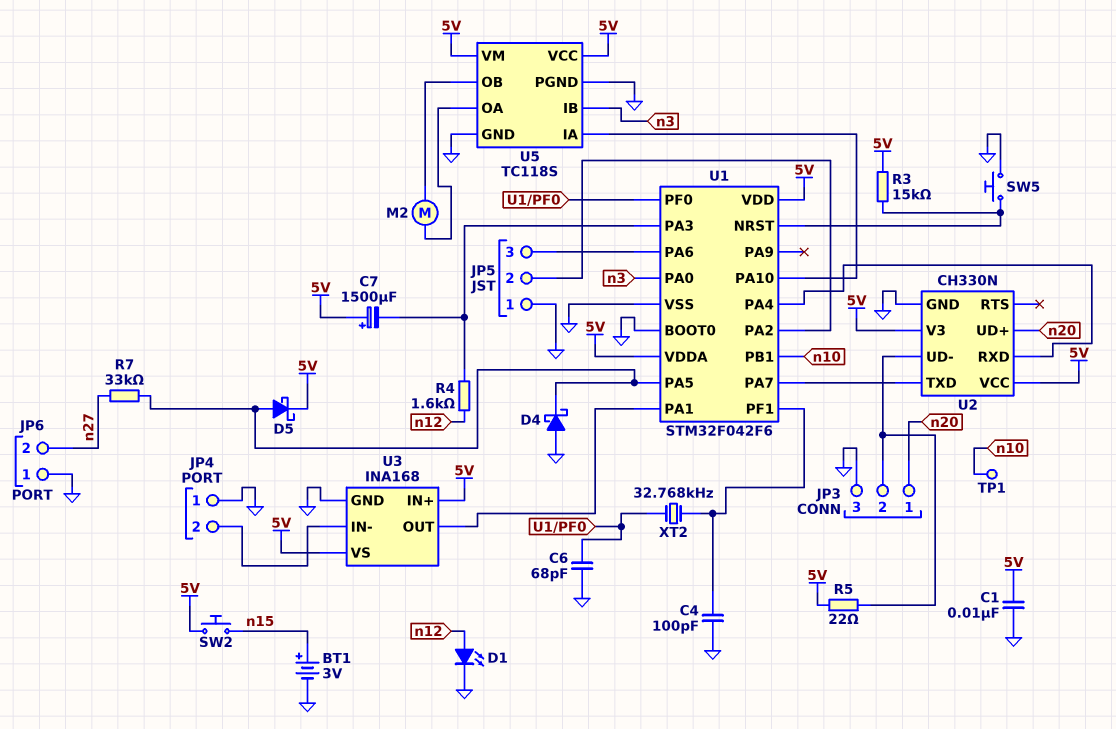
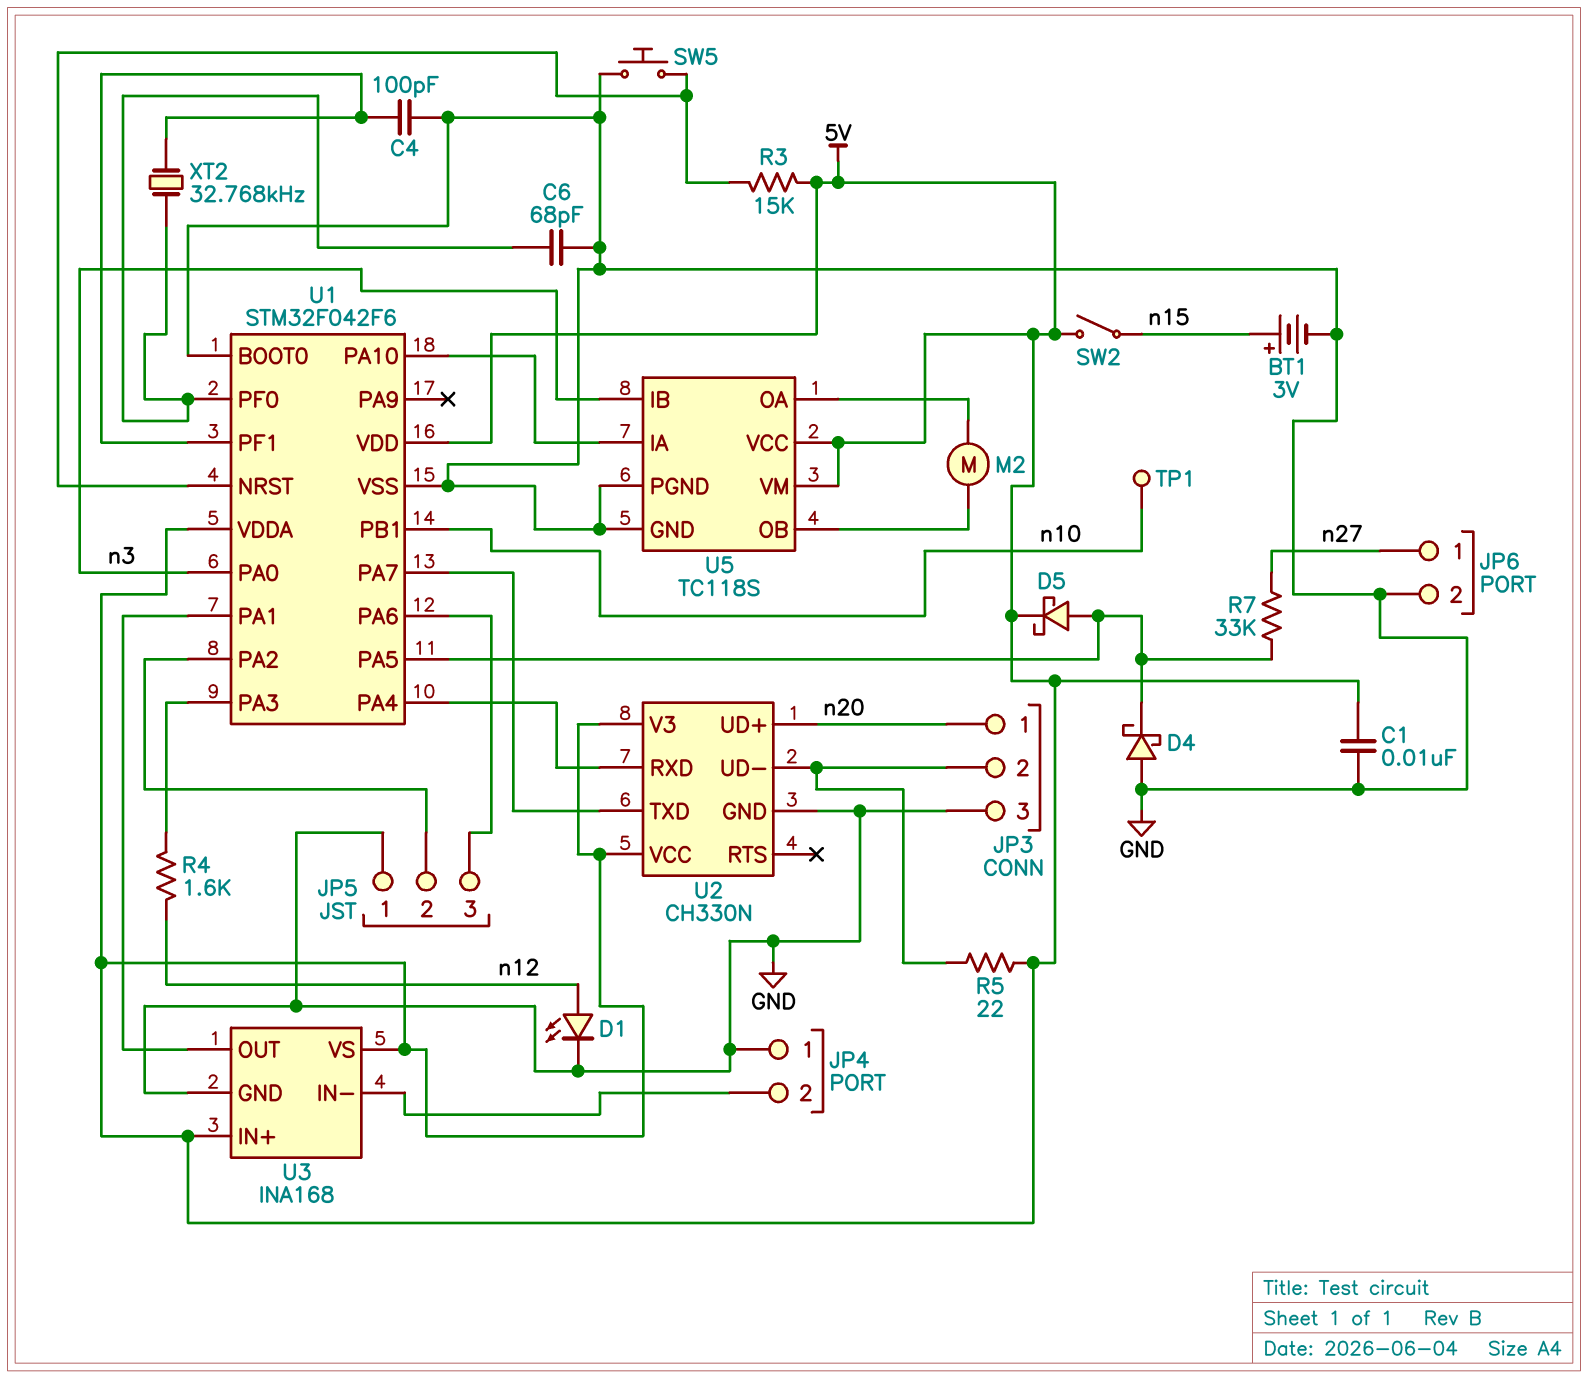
C7: 1500uF (plus 5V, minus U1/PA3) -> none
JP6 pin 1: GND -> n27
JP6 pin 2: n27 -> GND
SW2: button (5V, n15) -> switch (5V, n15)

